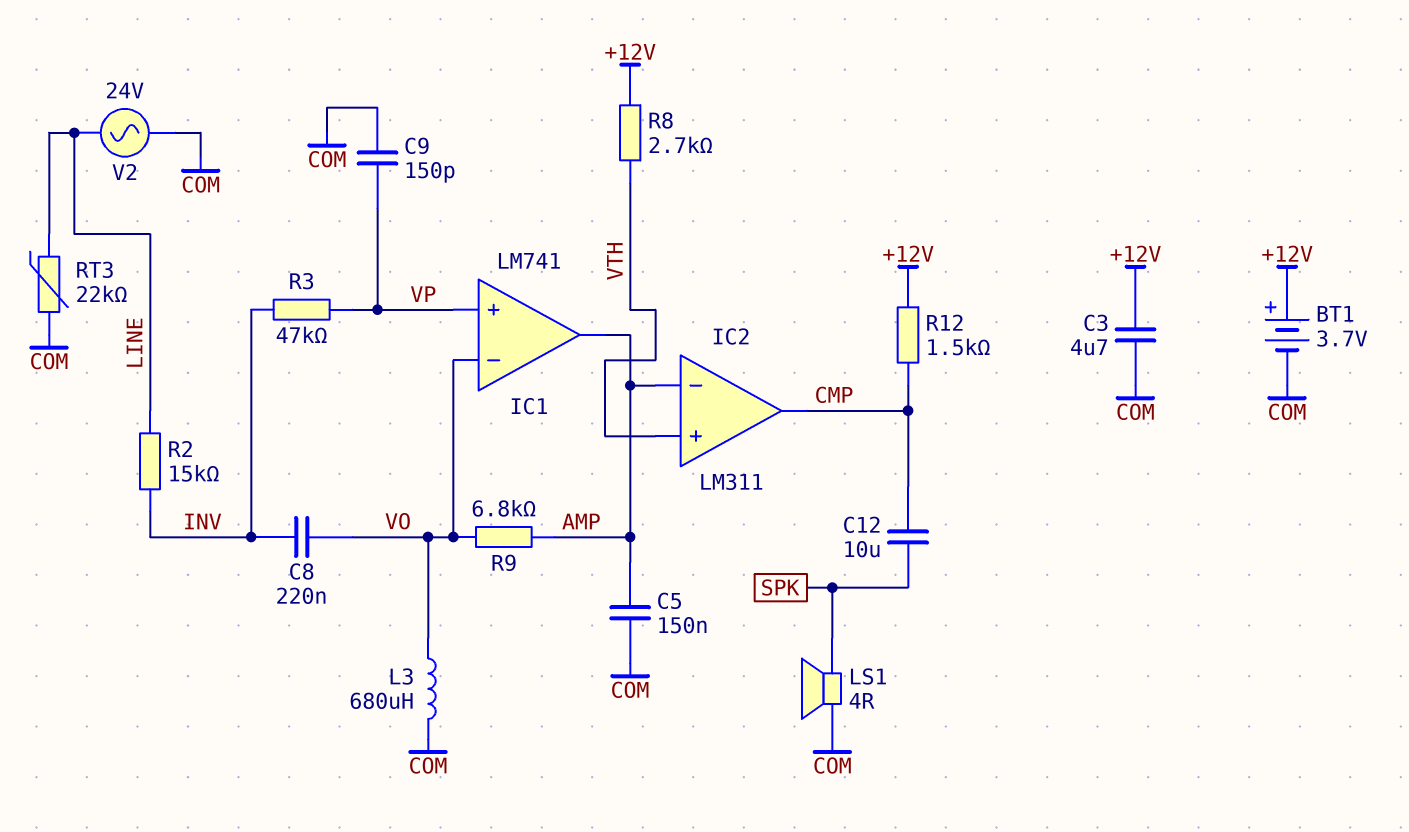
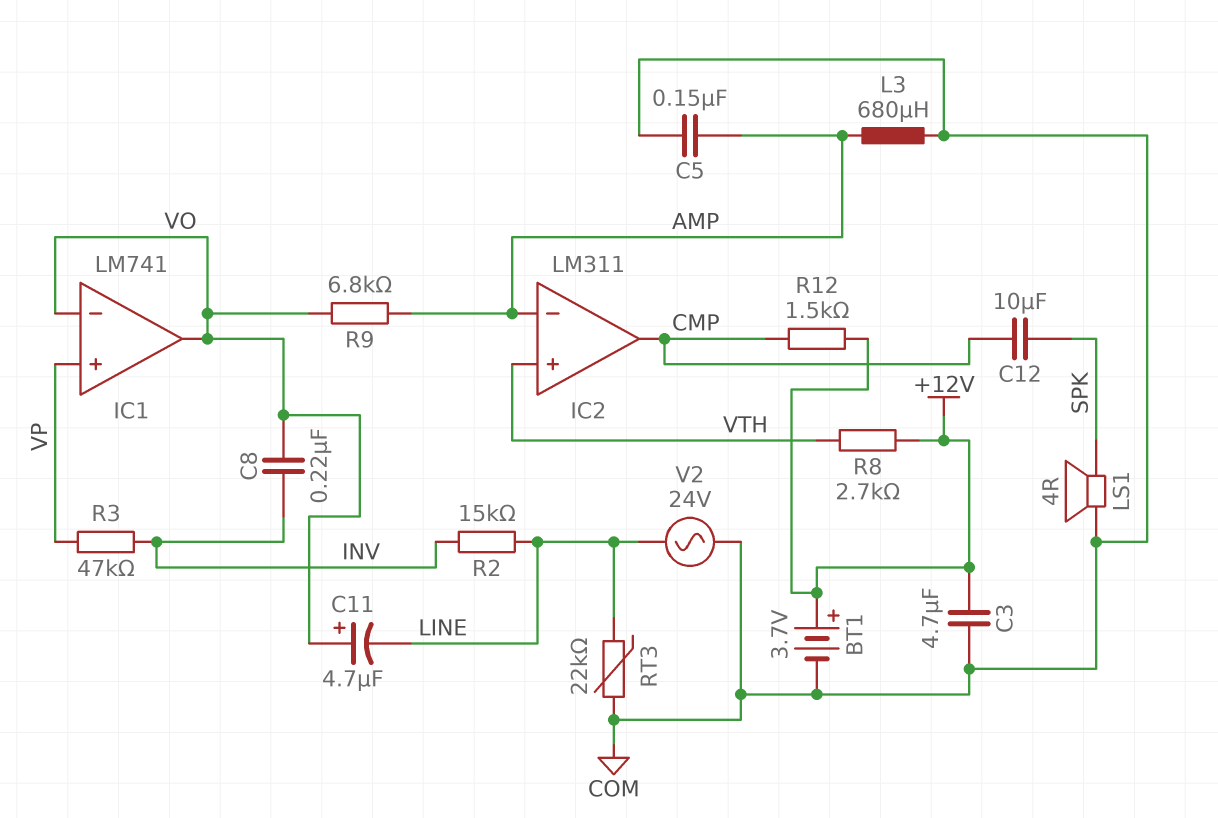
C9: 150pF (COM, VP) -> none
C11: none -> 4.7uF (plus VO, minus LINE)
IC1 pin out: AMP -> VO
L3: 680uH (COM, VO) -> 680uH (AMP, COM)

